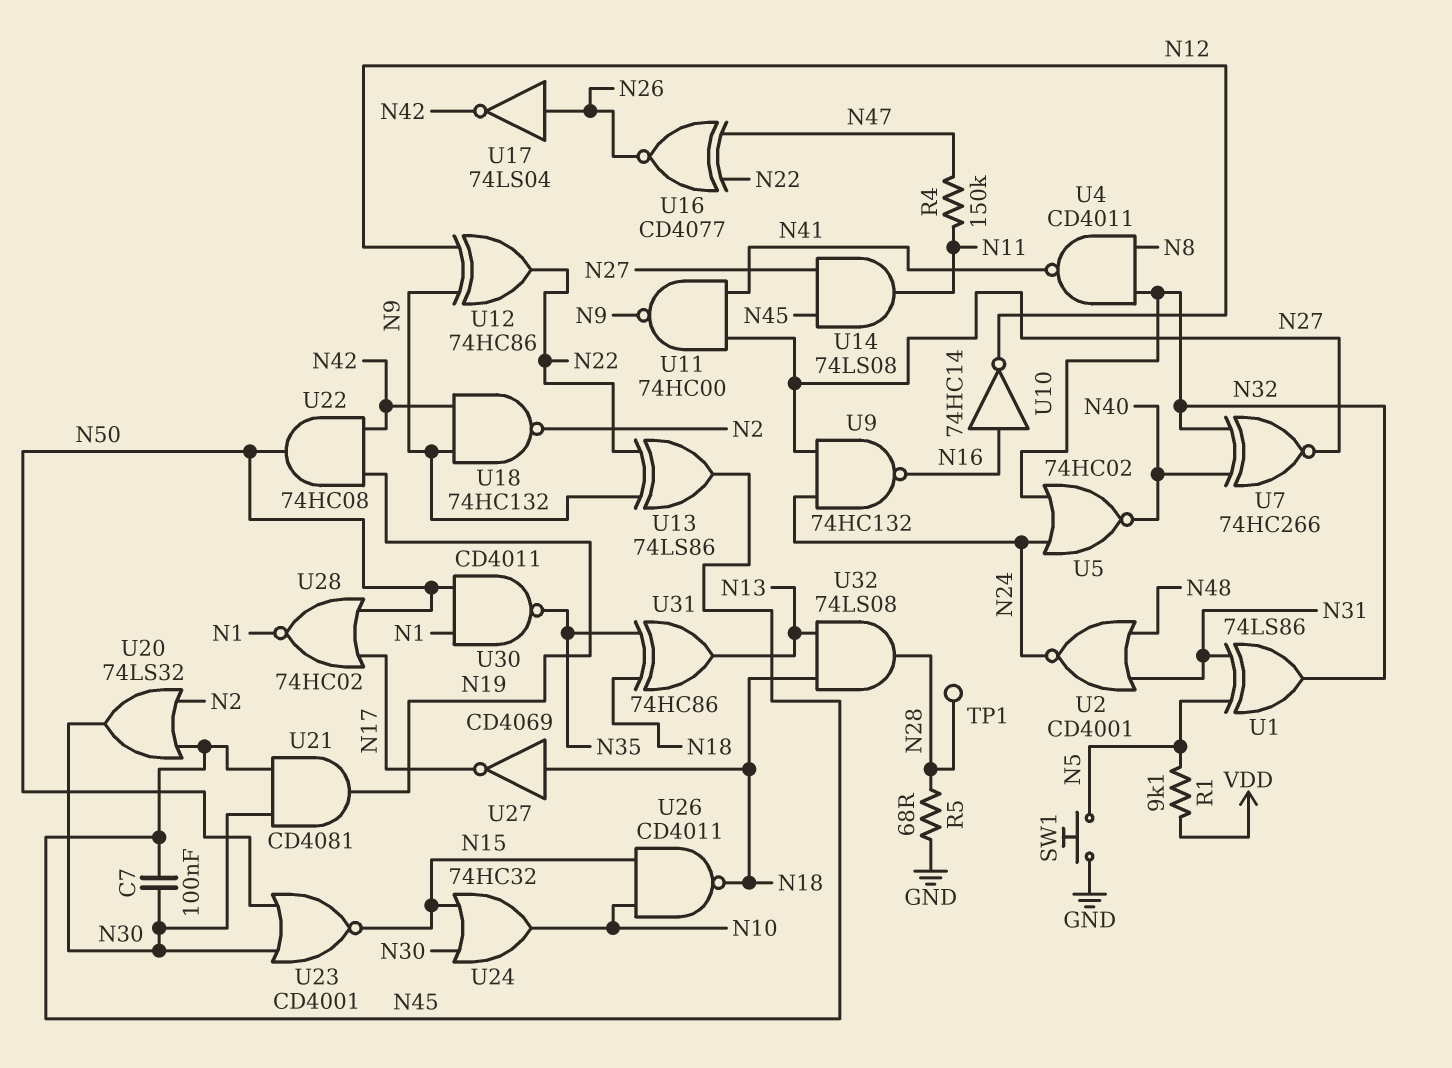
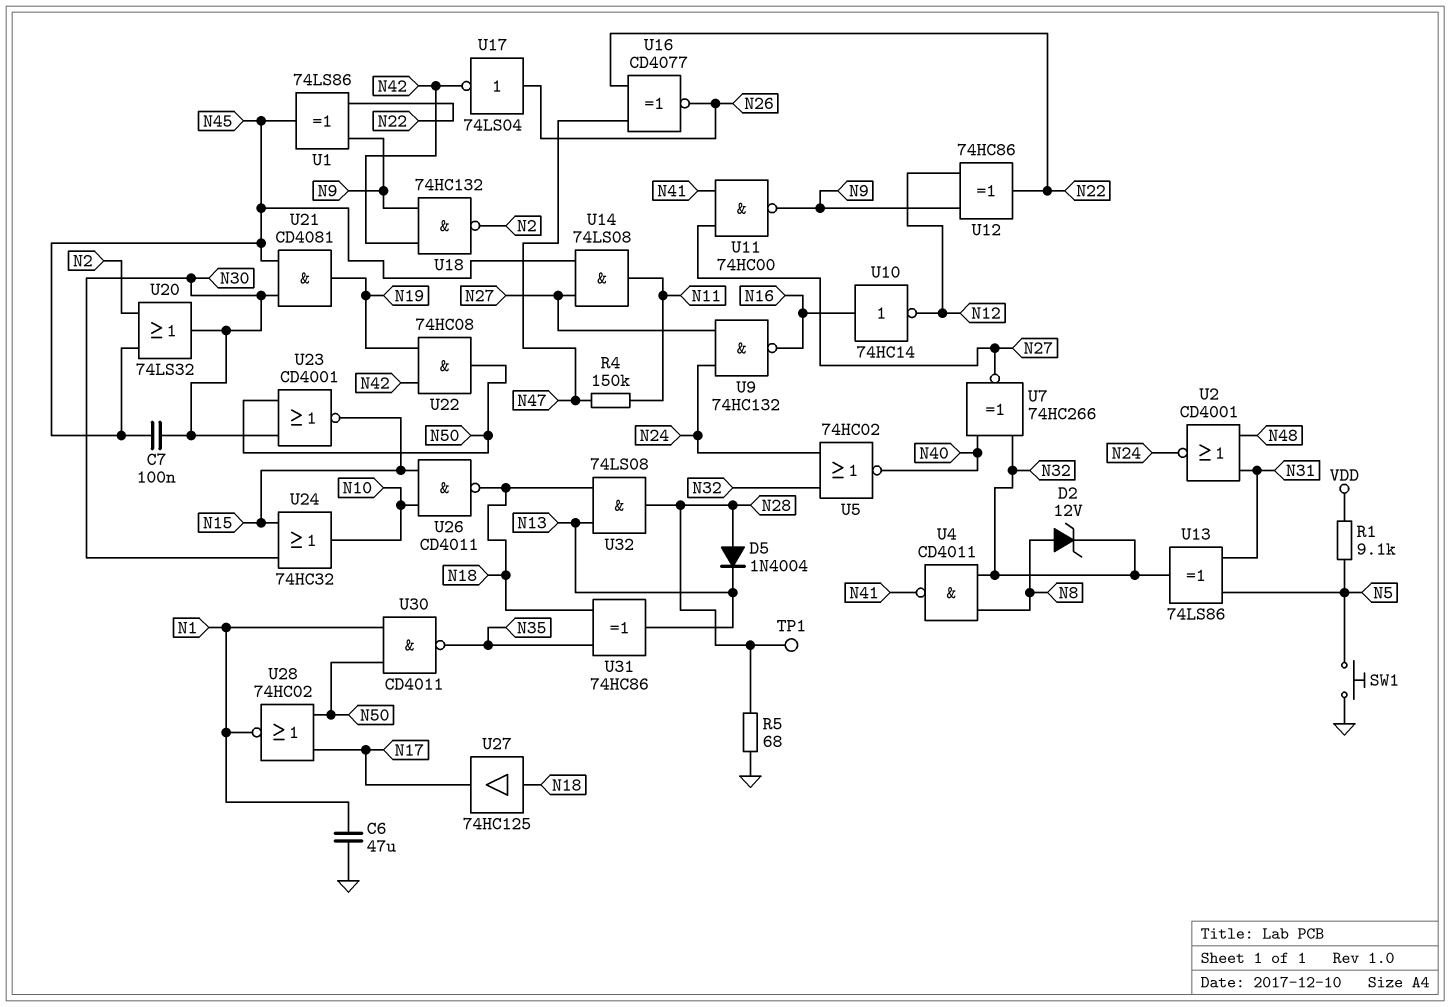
C6: none -> 47uF (GND, N1)
D2: none -> zener 12V (A N8, K N32)
D5: none -> diode 1N4004 (A N28, K N13)
U1: XOR 74LS86 (in N5, in N31, out N32) -> XOR 74LS86 (in N9, in N22, out N45)
U13: XOR 74LS86 (in N9, in N22, out N45) -> XOR 74LS86 (in N5, in N31, out N32)
U27: NOT CD4069 (in N18, out N17) -> buffer 74HC125 (in N18, out N17)

